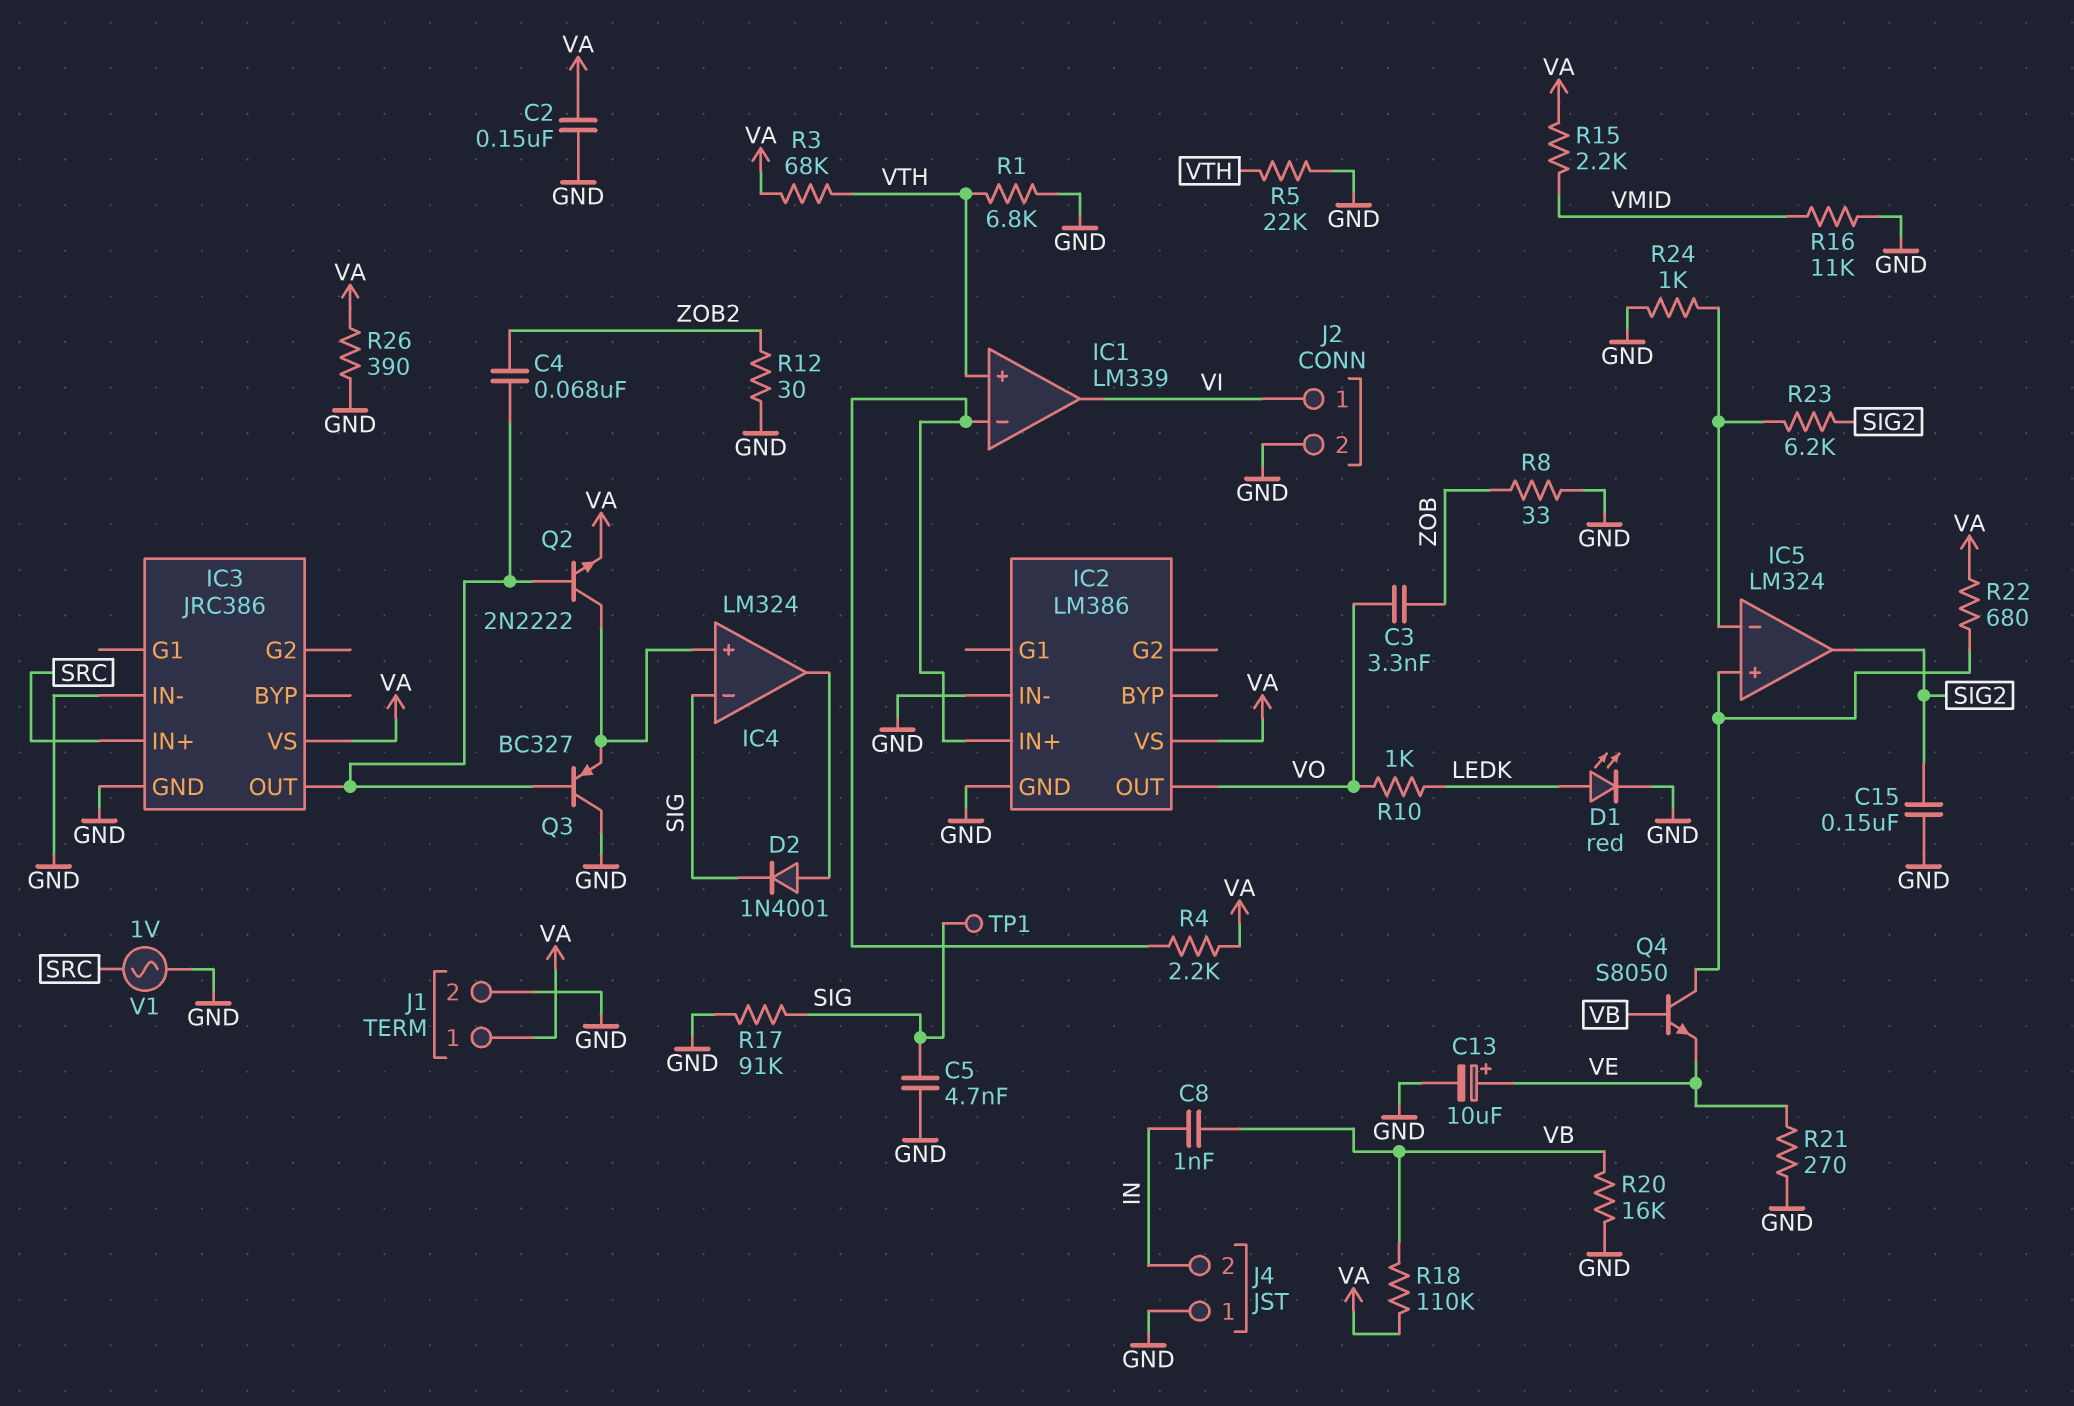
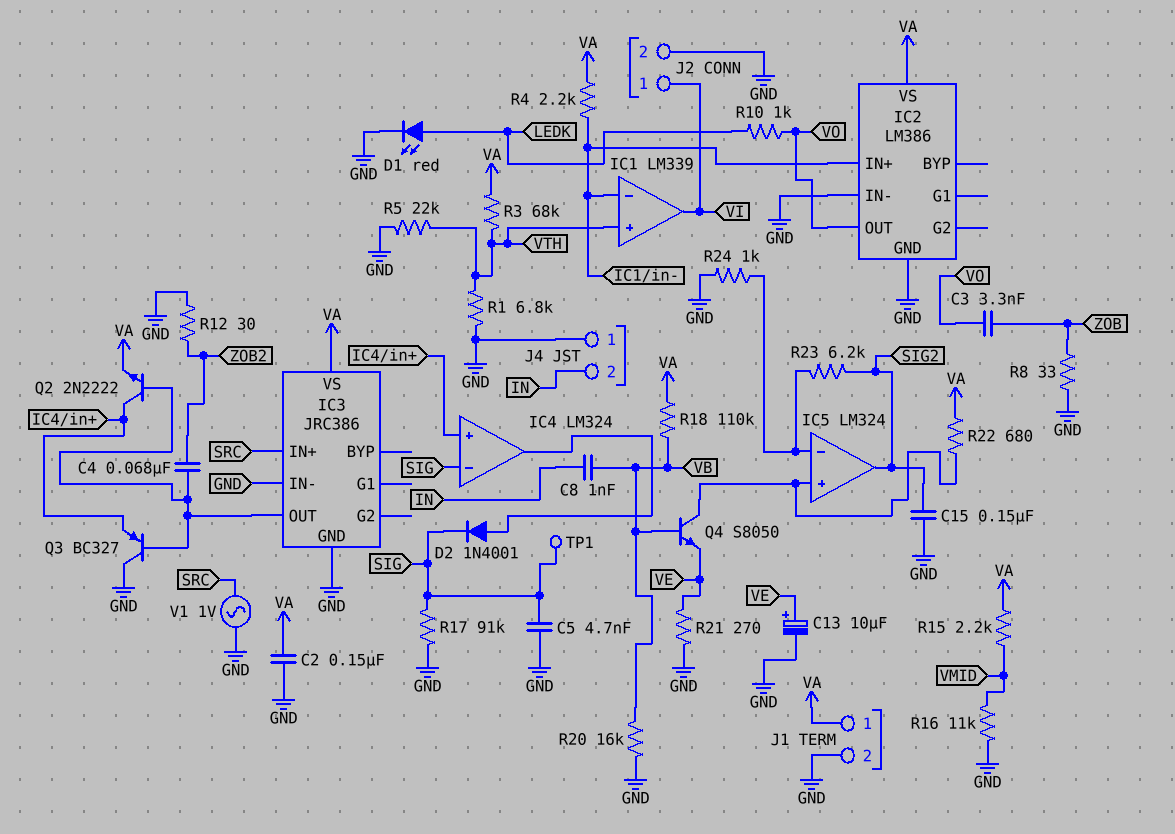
R26: 390 (GND, VA) -> none

